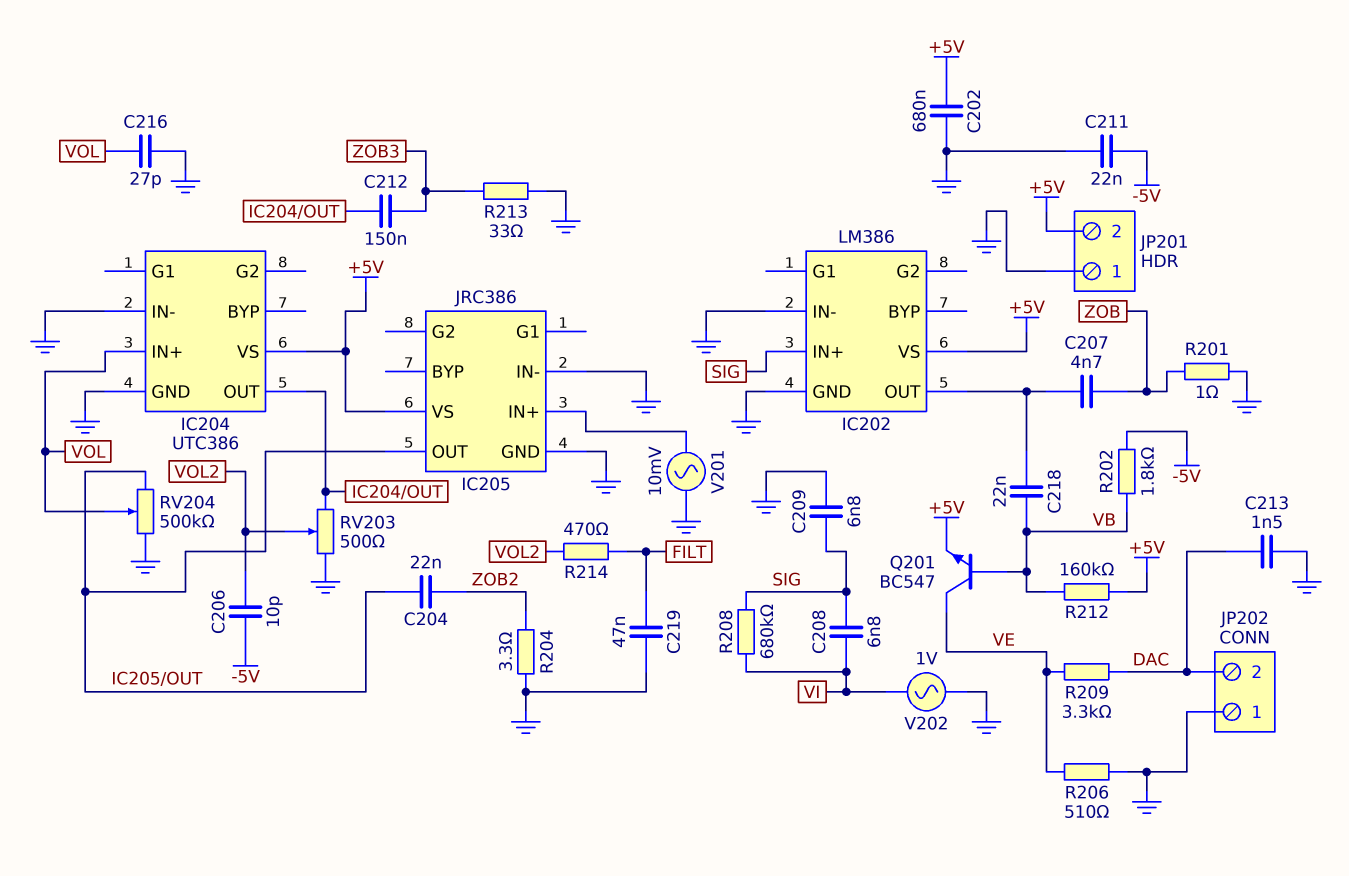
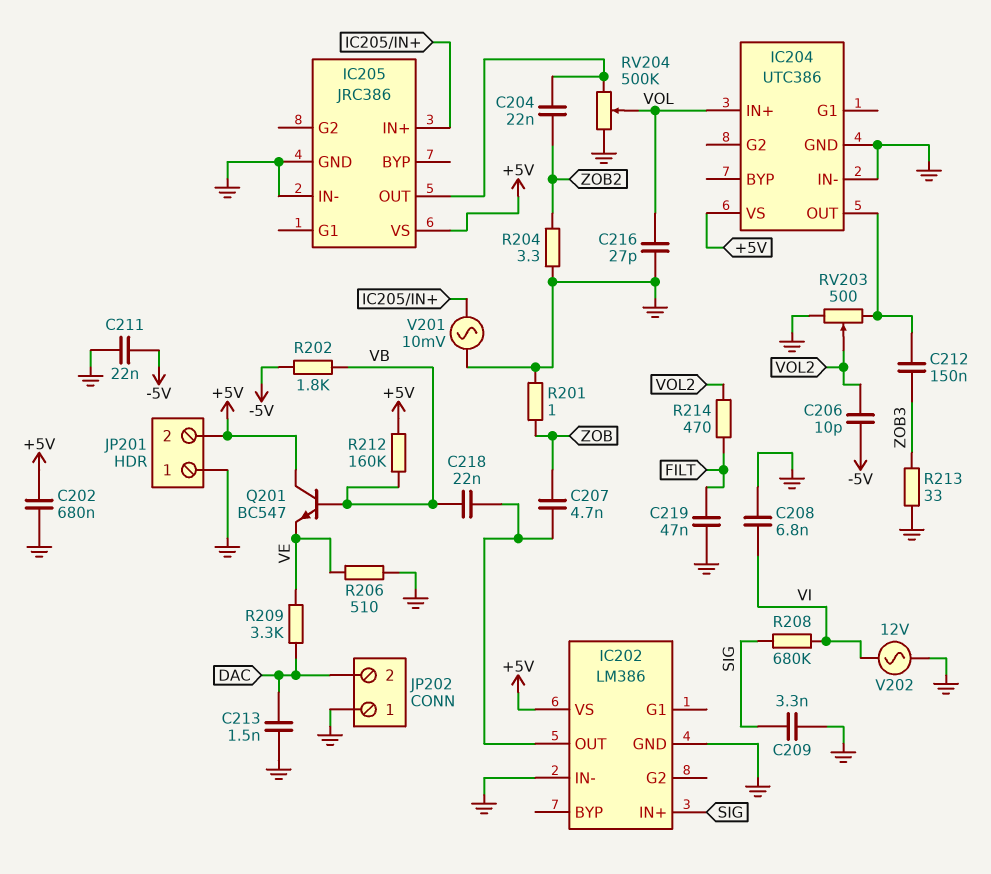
C208: 6.8nF (SIG, VI) -> 6.8nF (GND, VI)
C209: 6.8nF (GND, SIG) -> 3.3nF (GND, SIG)
Q201: NPN BC547 (B VB, C VE, E +5V) -> NPN BC547 (B VB, C +5V, E VE)
V202: AC 1V (GND, VI) -> AC 12V (GND, VI)

